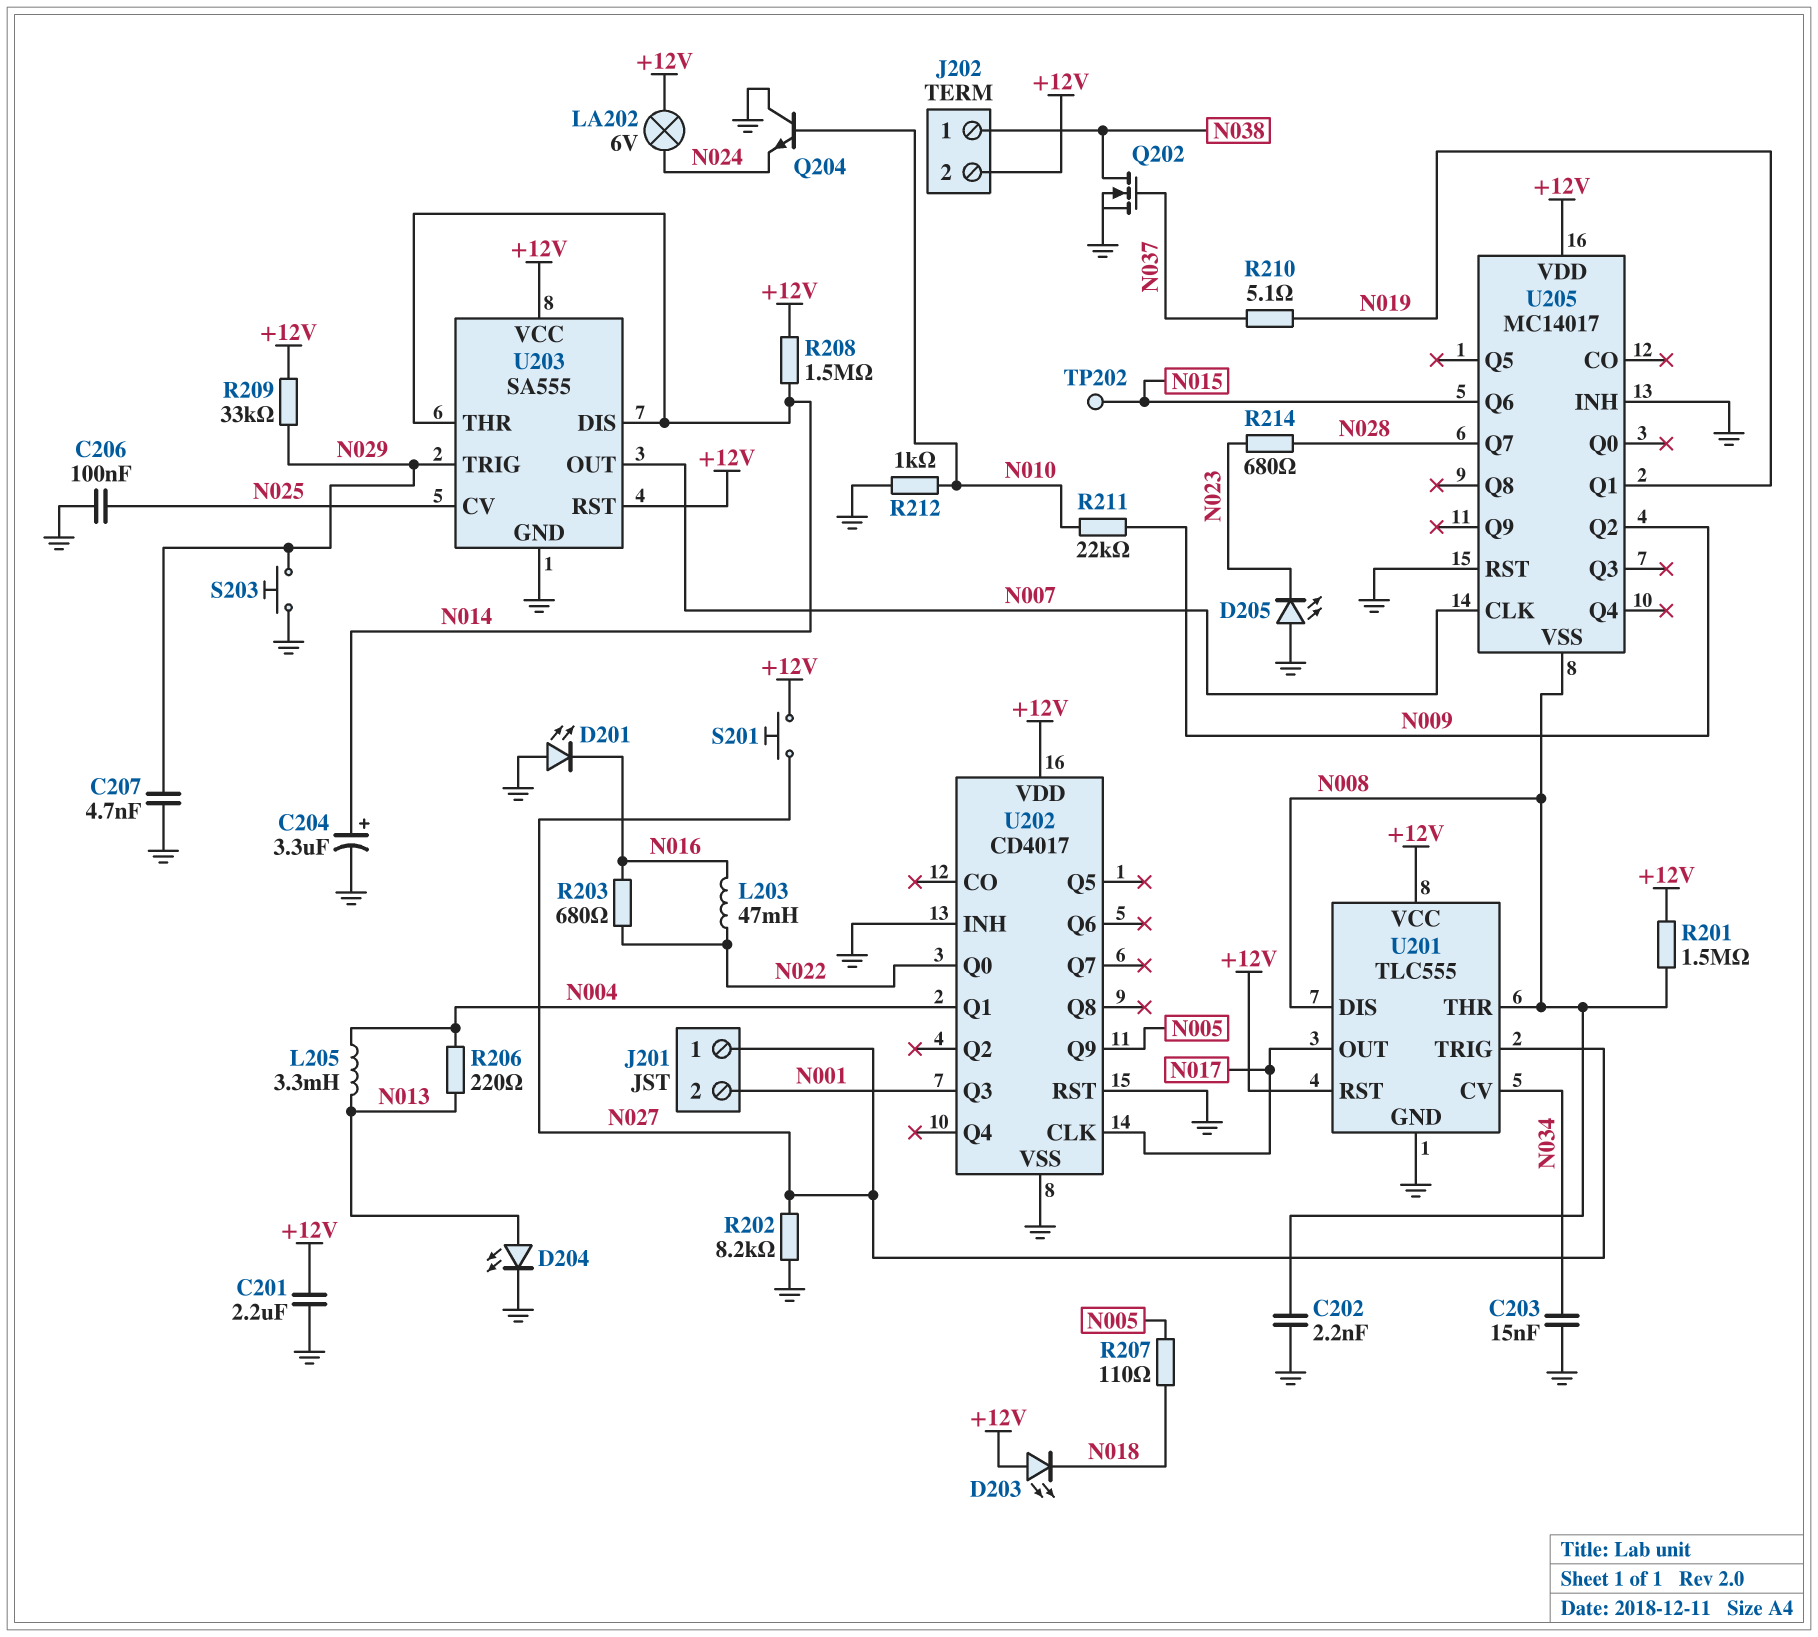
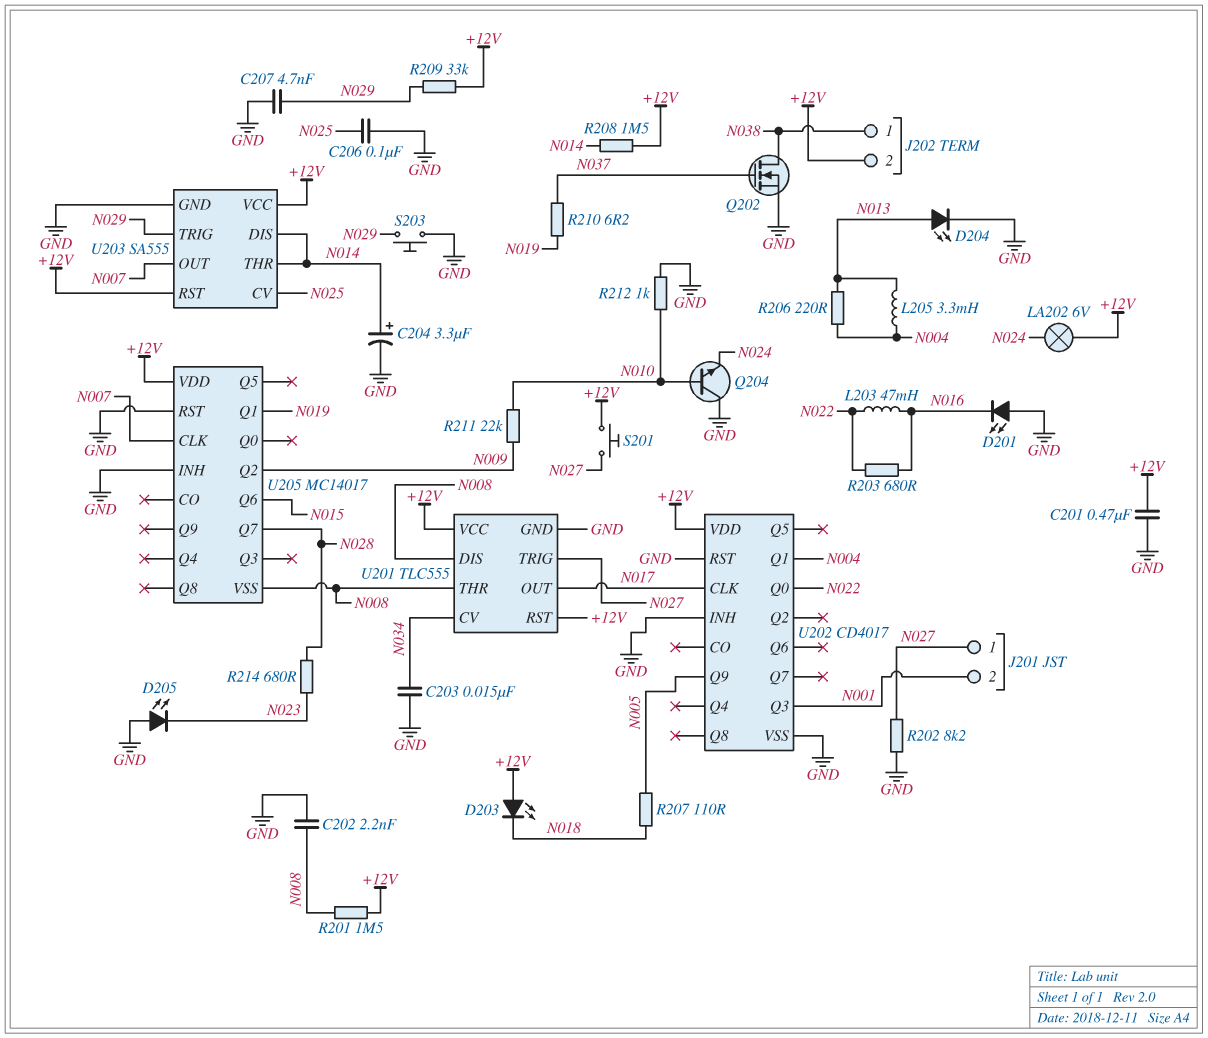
C201: 2.2uF (+12V, GND) -> 470nF (+12V, GND)
R210: 5.1 (N019, N037) -> 6.2 (N019, N037)
TP202: test point (N015) -> none

